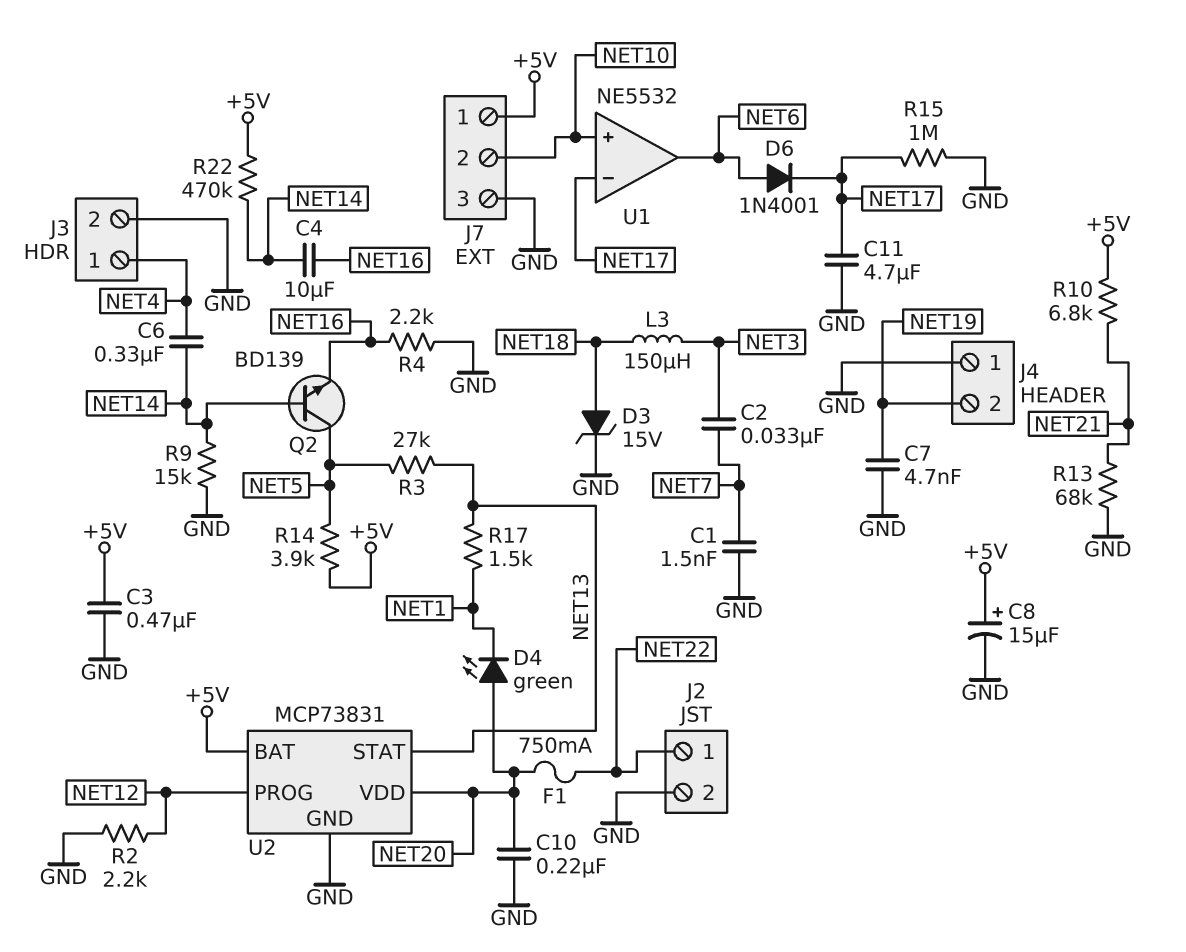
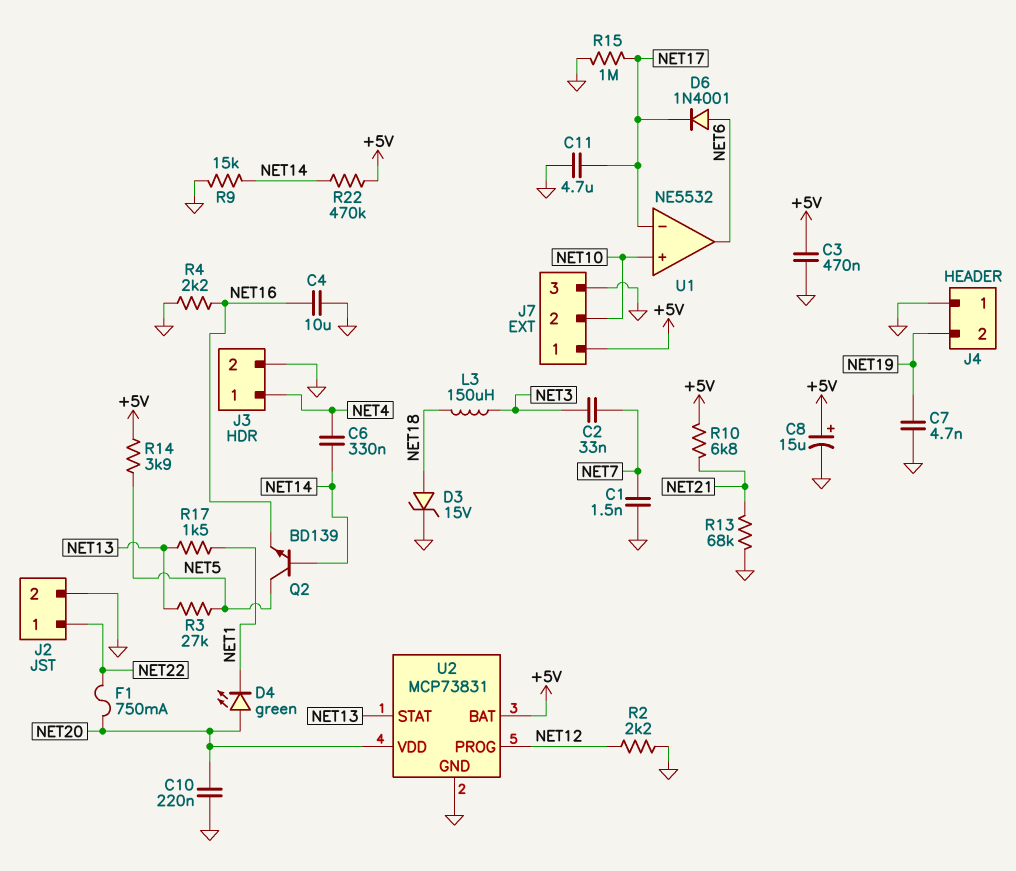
C4: 10uF (NET14, NET16) -> 10uF (GND, NET16)

